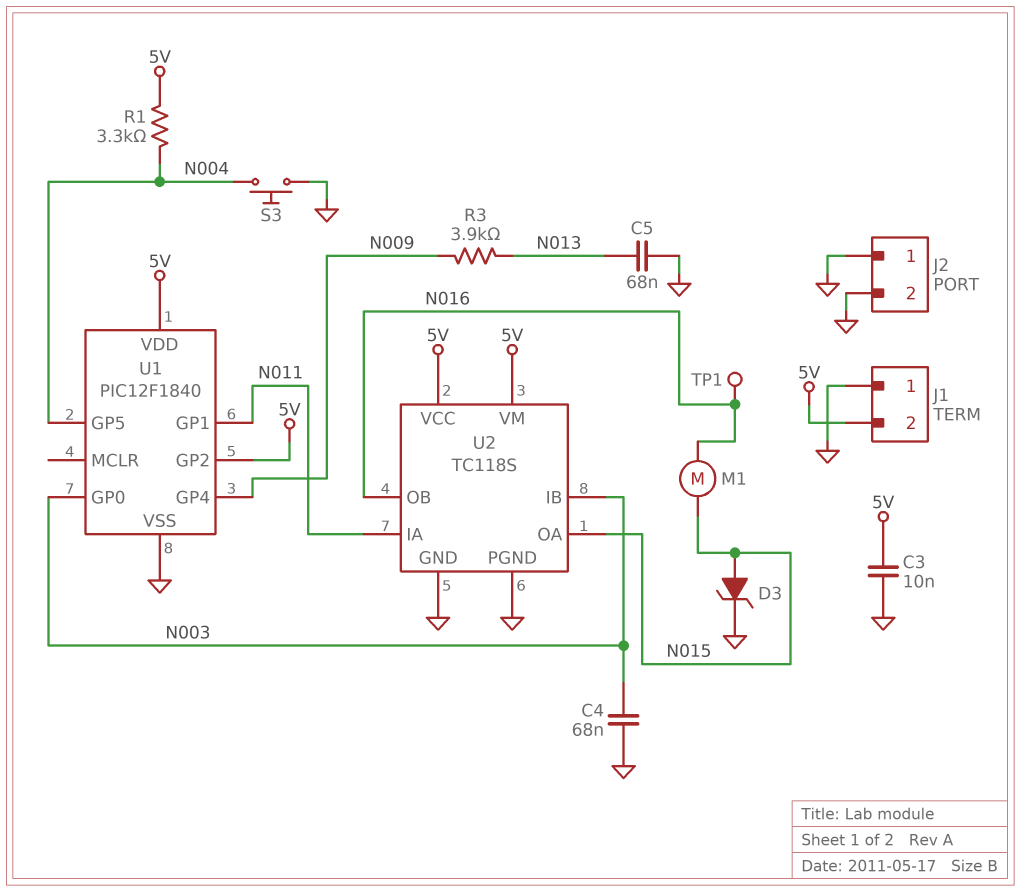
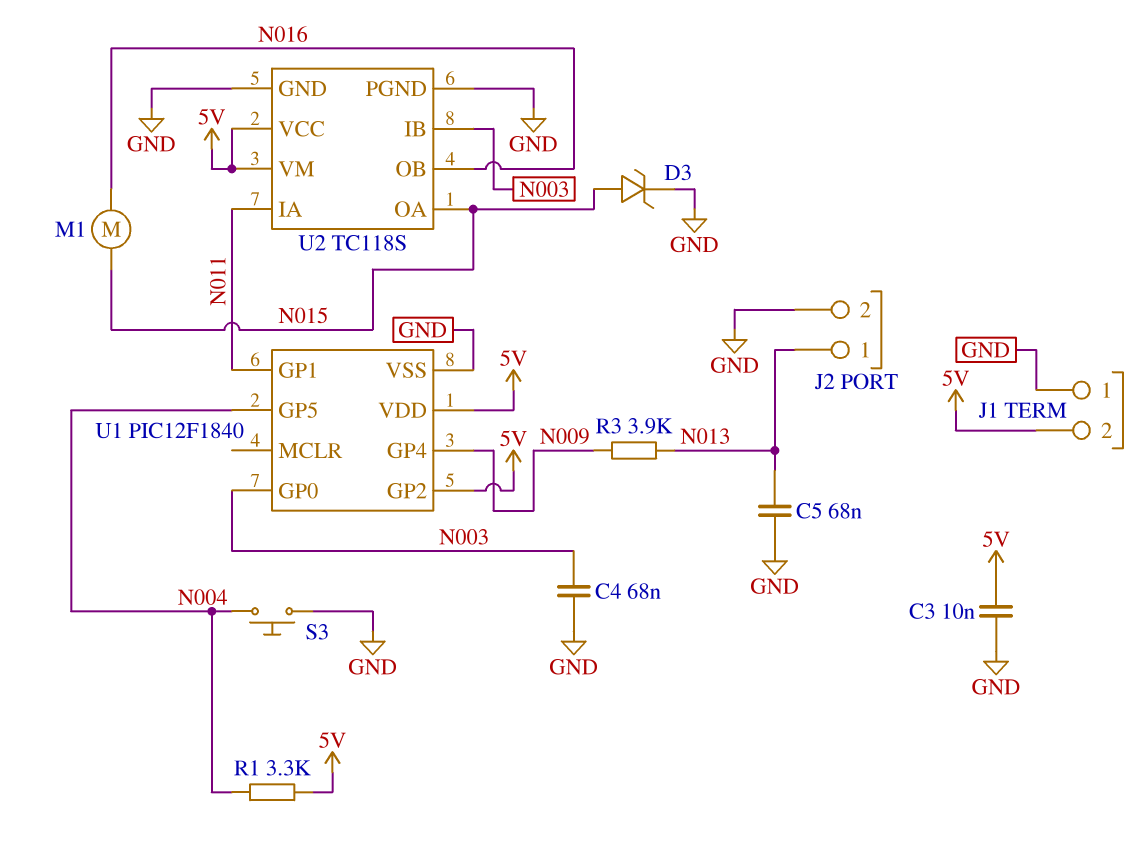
J2 pin 1: GND -> N013
TP1: test point (N016) -> none

